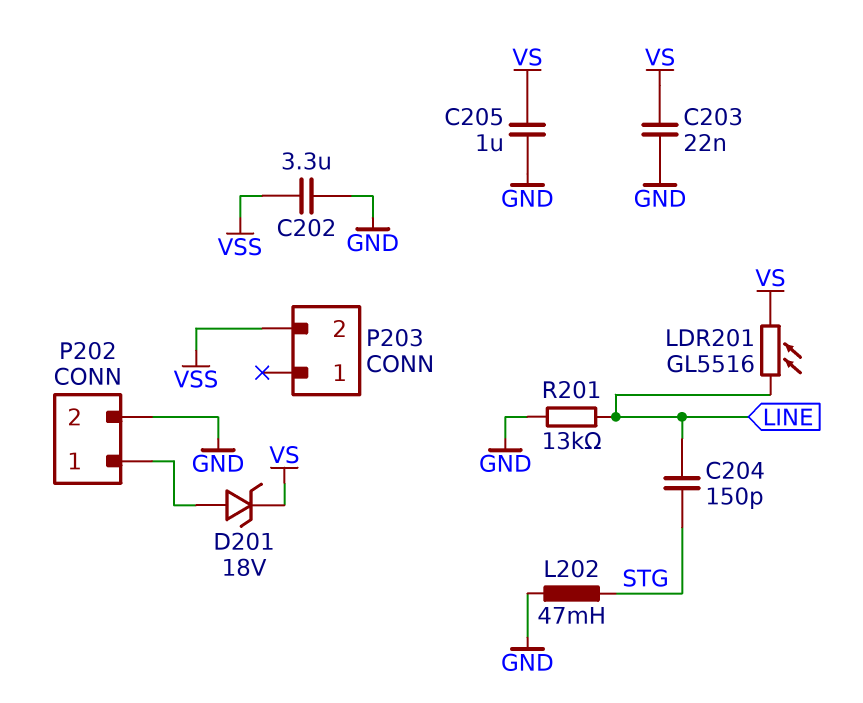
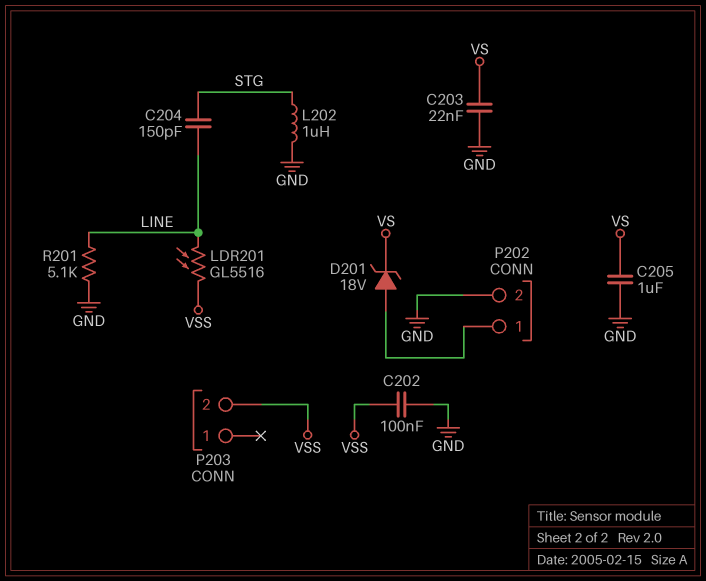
C202: 3.3uF (GND, VSS) -> 100nF (GND, VSS)
L202: 47mH (GND, STG) -> 1uH (GND, STG)
LDR201: GL5516 (LINE, VS) -> GL5516 (LINE, VSS)
R201: 13k (GND, LINE) -> 5.1k (GND, LINE)

